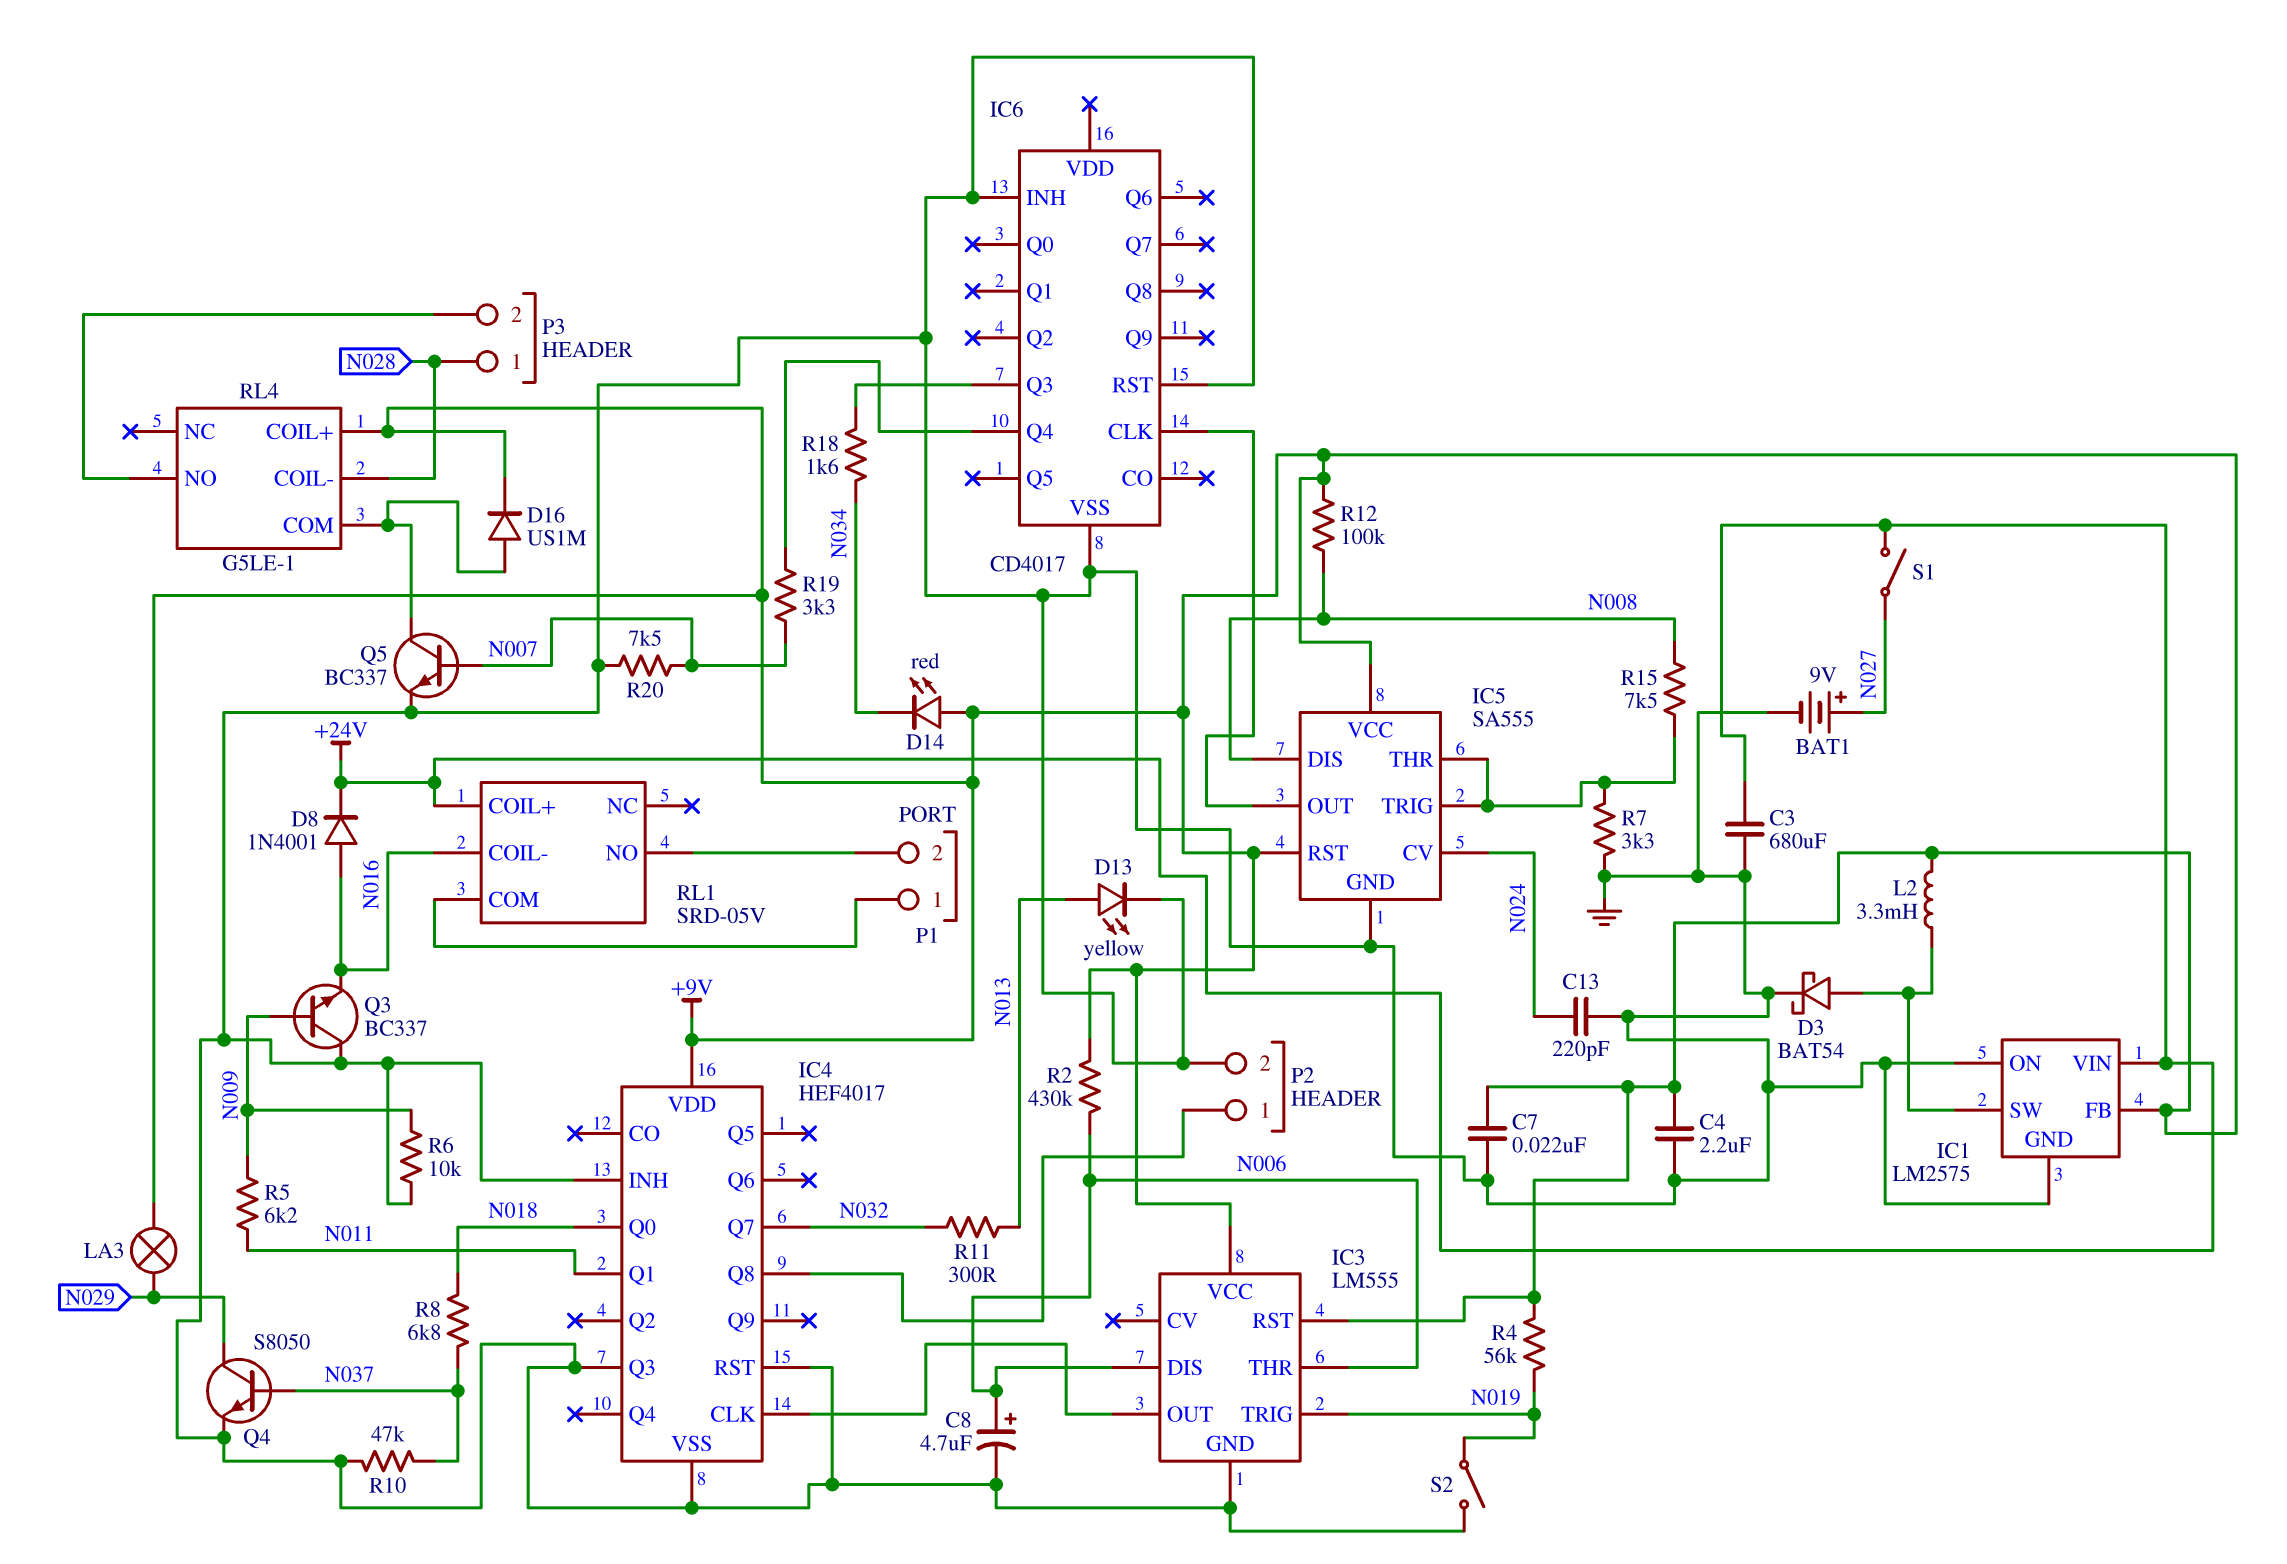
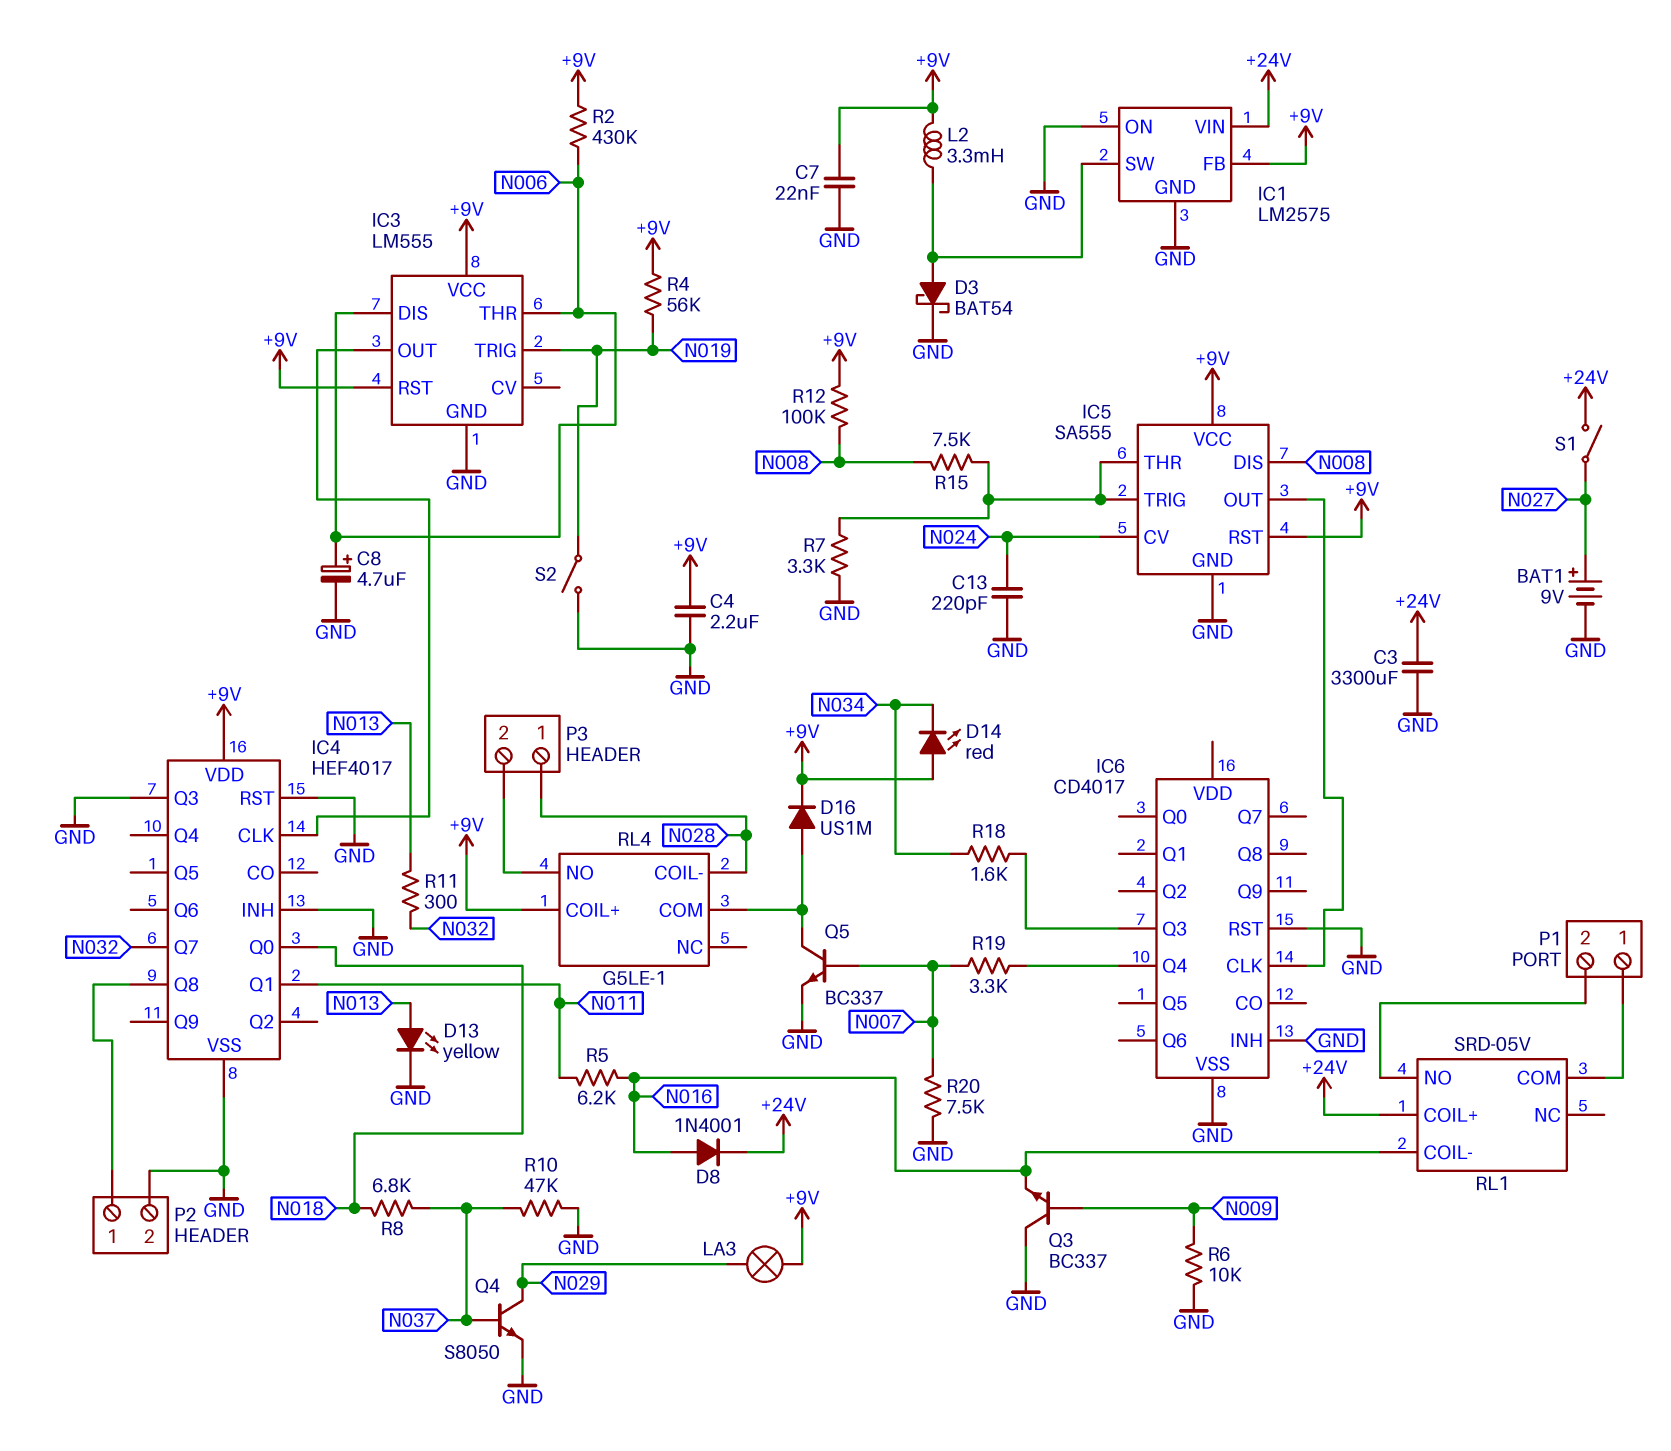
C3: 680uF (+24V, GND) -> 3300uF (+24V, GND)
R5: 6.2k (N009, N011) -> 6.2k (N011, N016)

